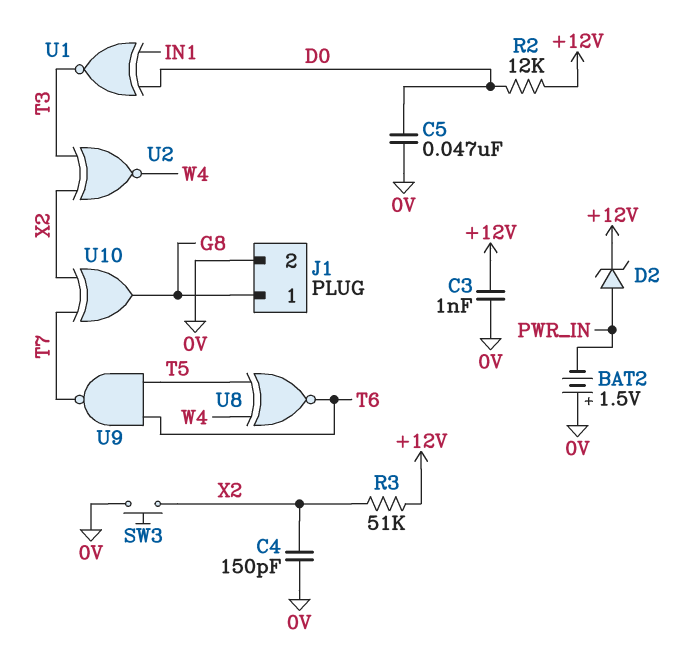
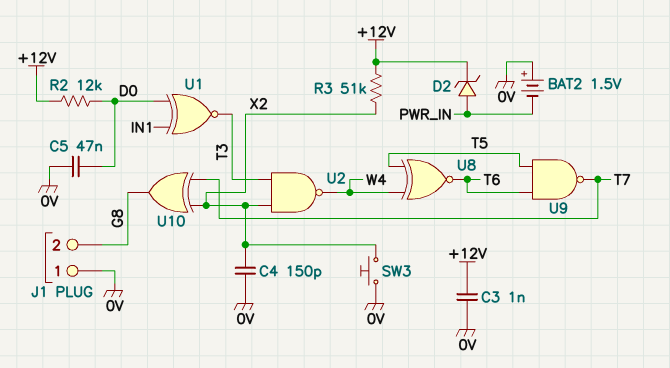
J1 pin 1: G8 -> 0V
J1 pin 2: 0V -> G8
U2: XNOR (in T3, in X2, out W4) -> NAND (in T3, in X2, out W4)

